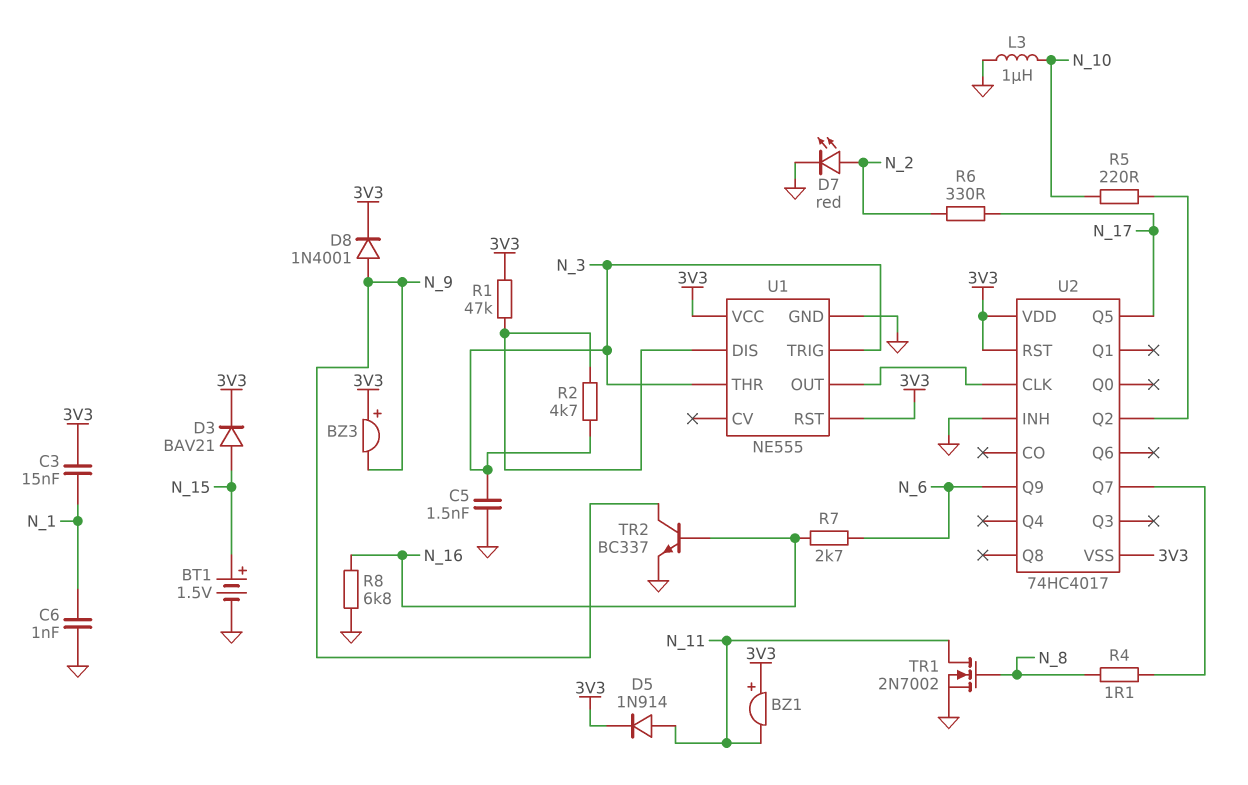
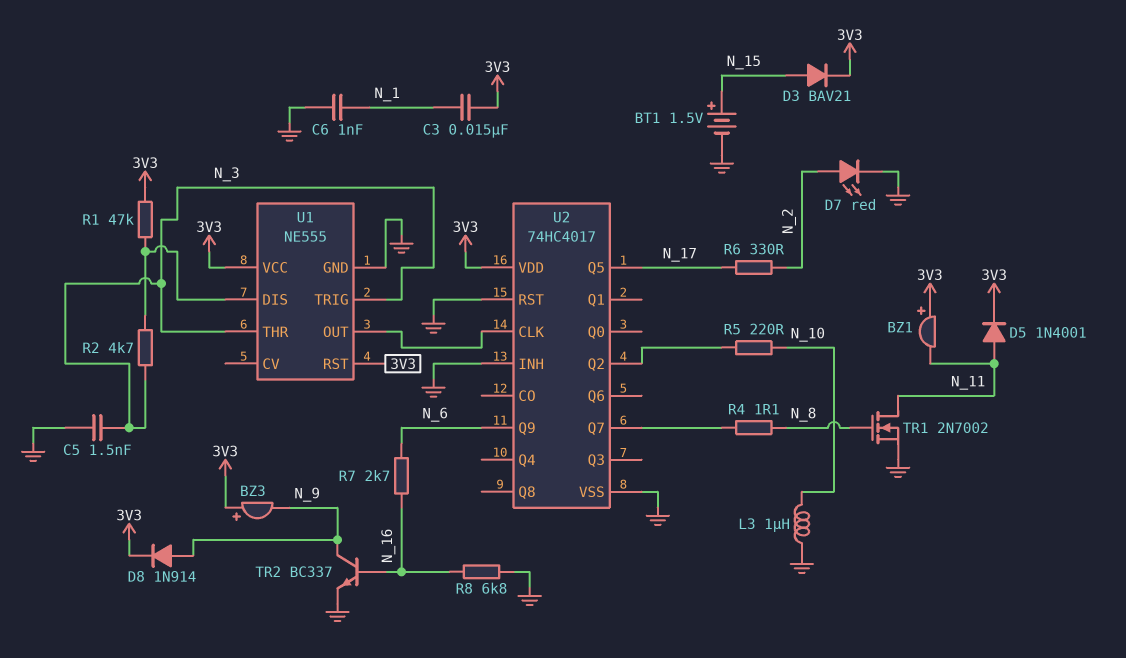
D5: diode 1N914 (A N_11, K 3V3) -> diode 1N4001 (A N_11, K 3V3)
D8: diode 1N4001 (A N_9, K 3V3) -> diode 1N914 (A N_9, K 3V3)
U2 pin RST: 3V3 -> GND
U2 pin VSS: 3V3 -> GND

